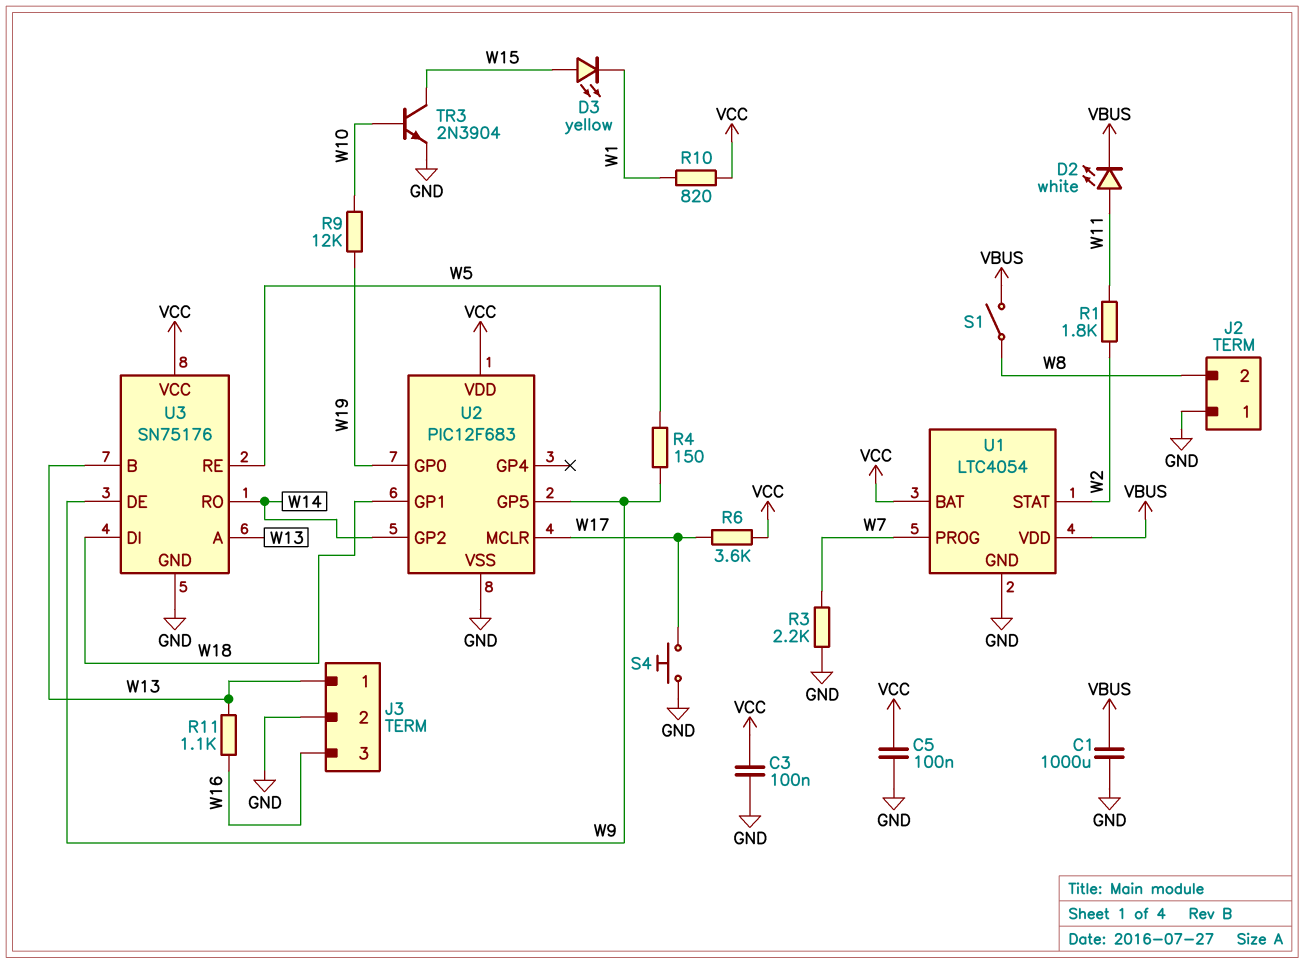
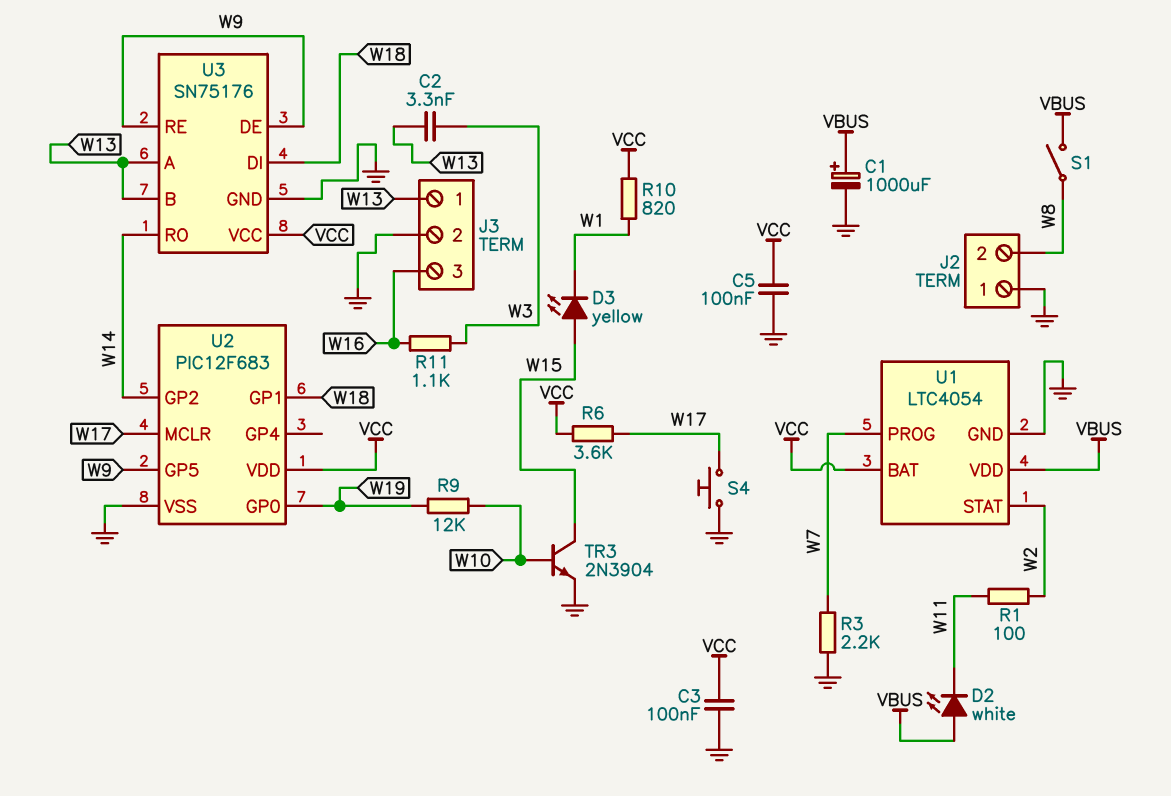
C1: 1000uF (GND, VBUS) -> 1000uF (plus VBUS, minus GND)
C2: none -> 3.3nF (W3, W13)
D2: LED white (A W11, K VBUS) -> LED white (A VBUS, K W11)
R1: 1.8k (W2, W11) -> 100 (W2, W11)
R4: 150 (W5, W9) -> none
R11: 1.1k (W13, W16) -> 1.1k (W3, W16)
U3 pin RE: W5 -> W9

